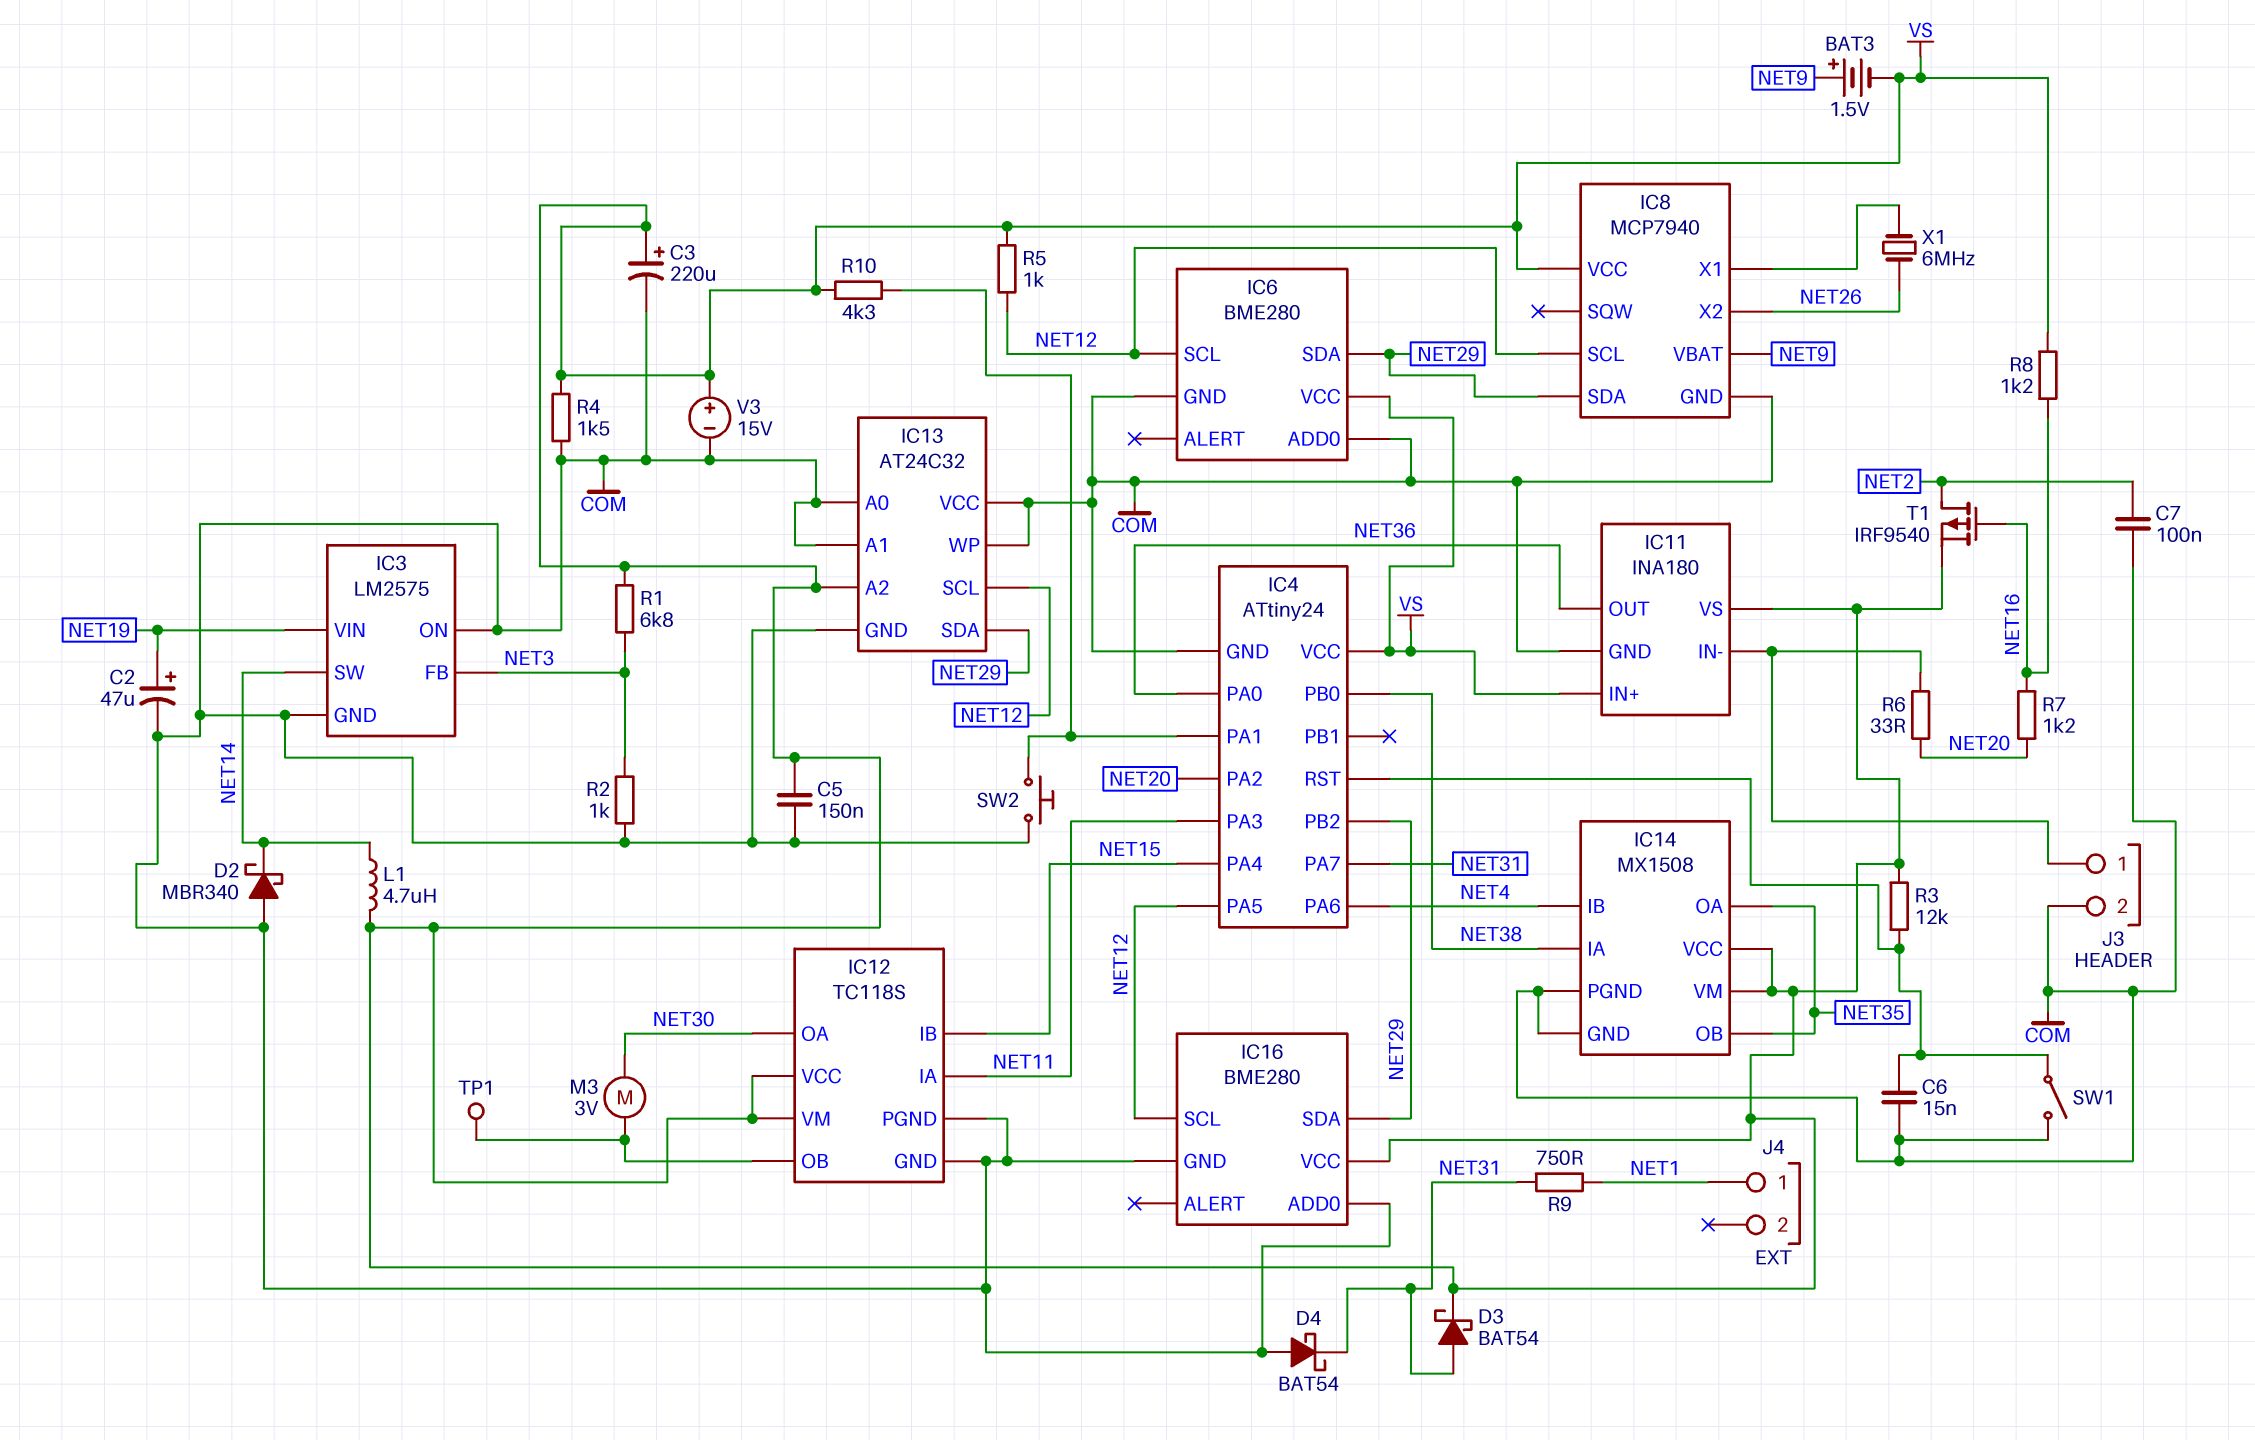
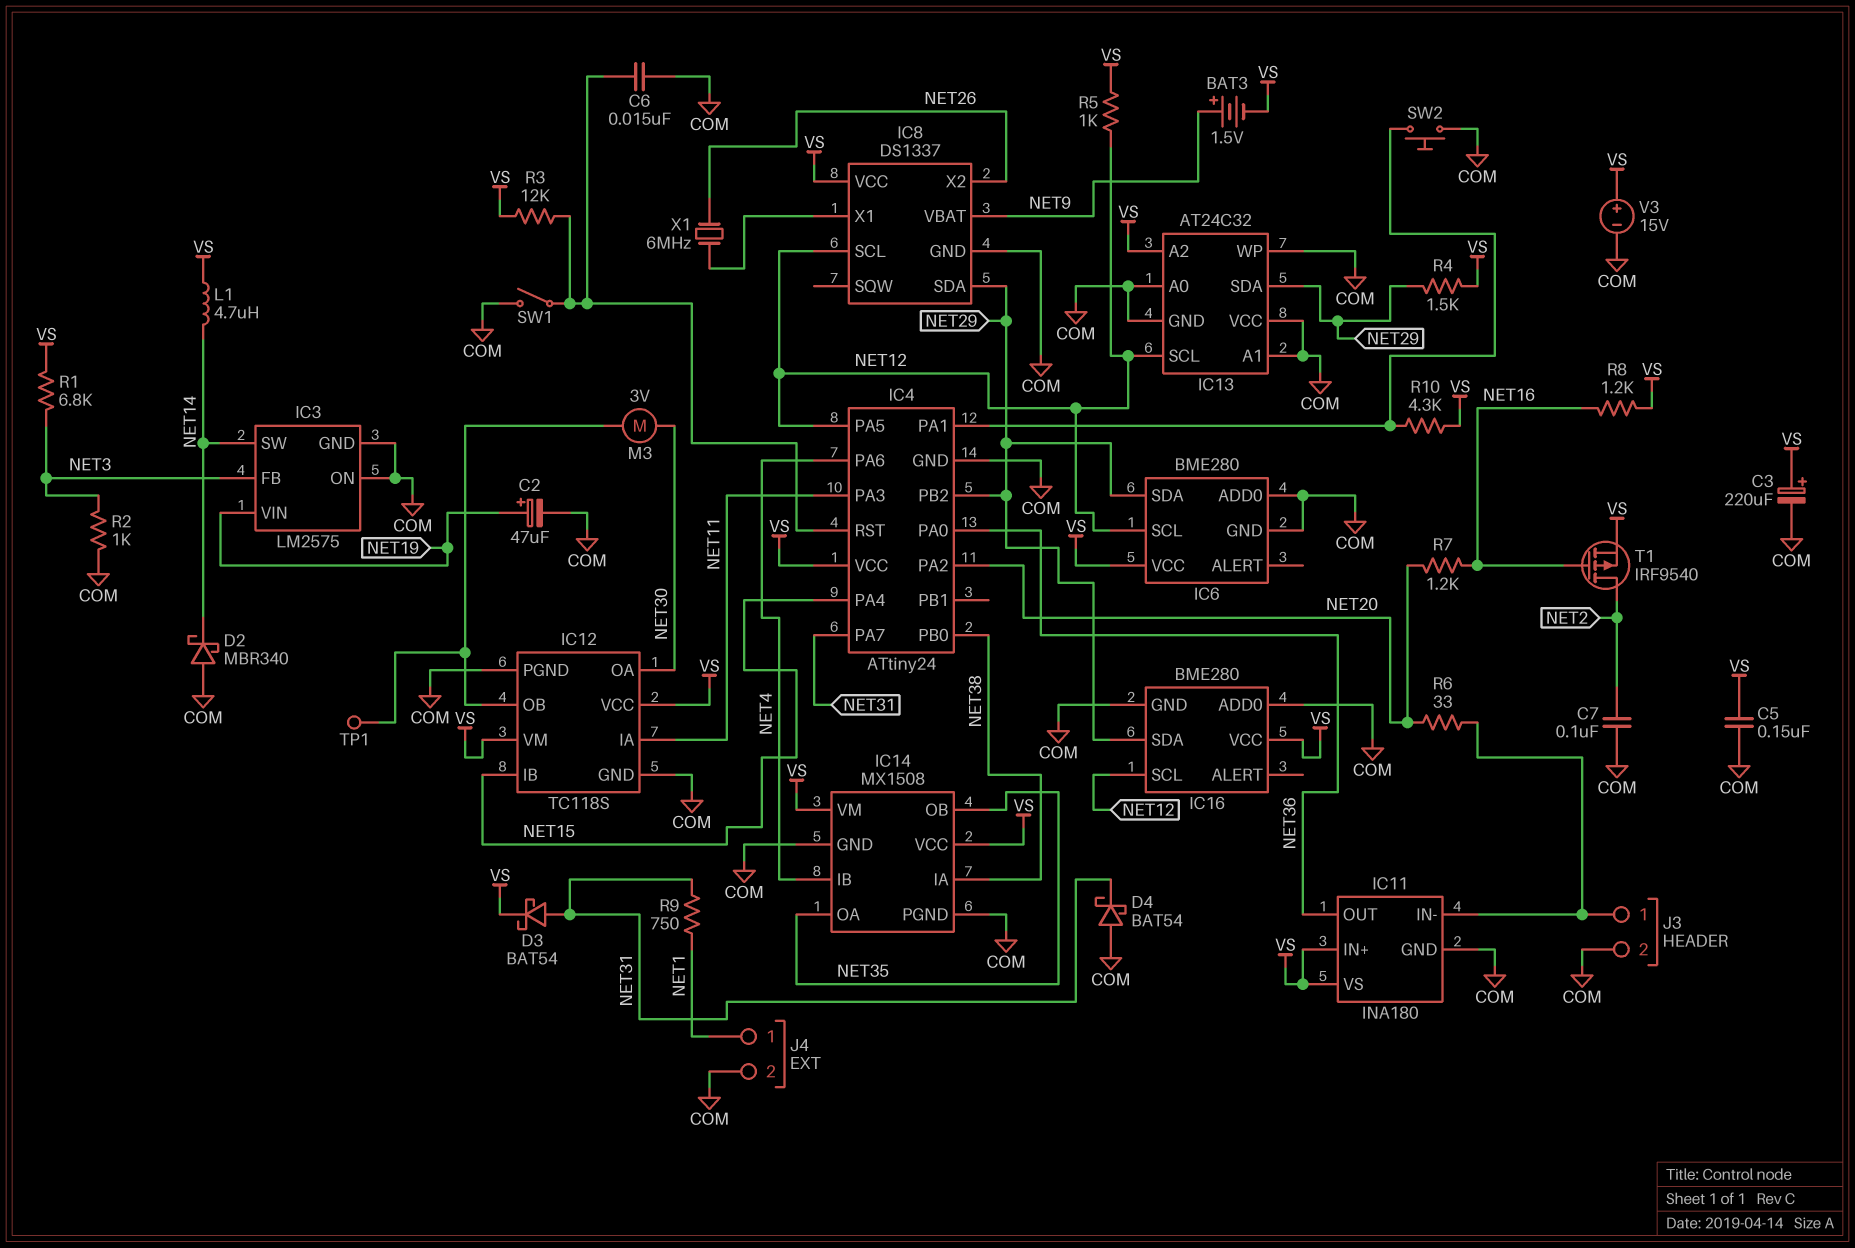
IC8: MCP7940 -> DS1337
J4 pin 2: none -> COM
R4: 1.5k (COM, VS) -> 1.5k (NET29, VS)

